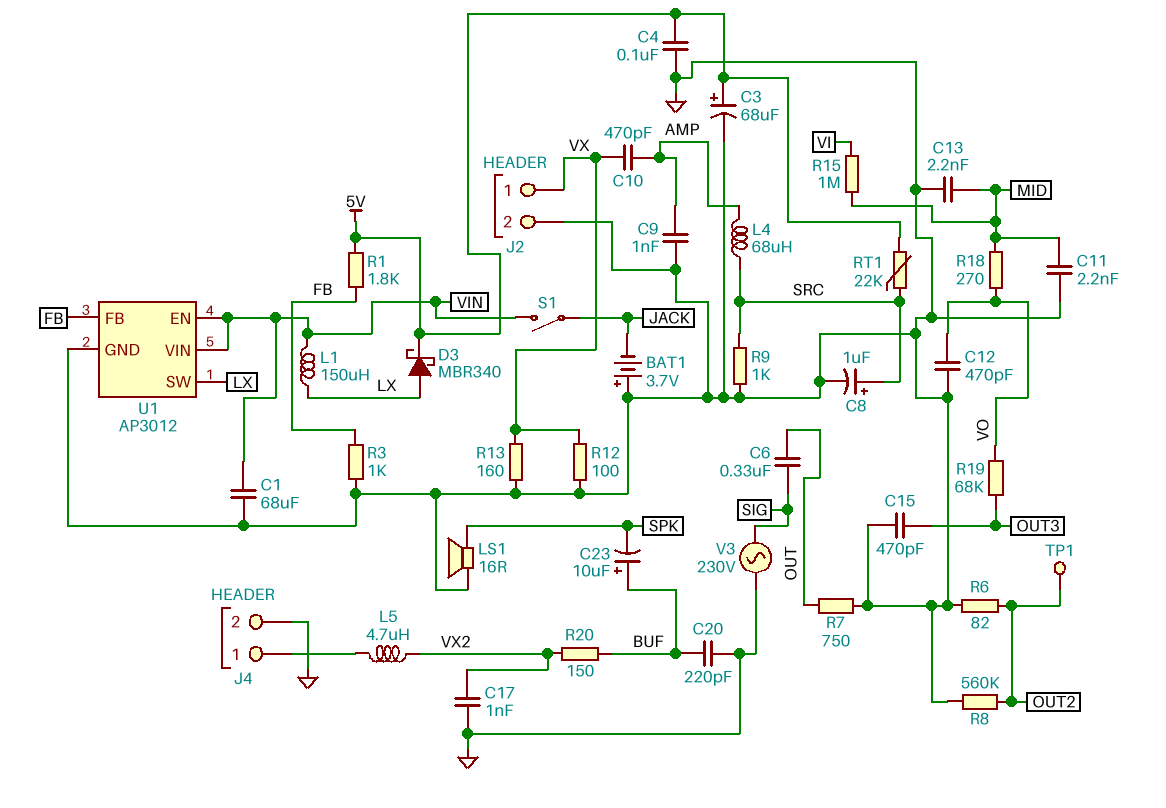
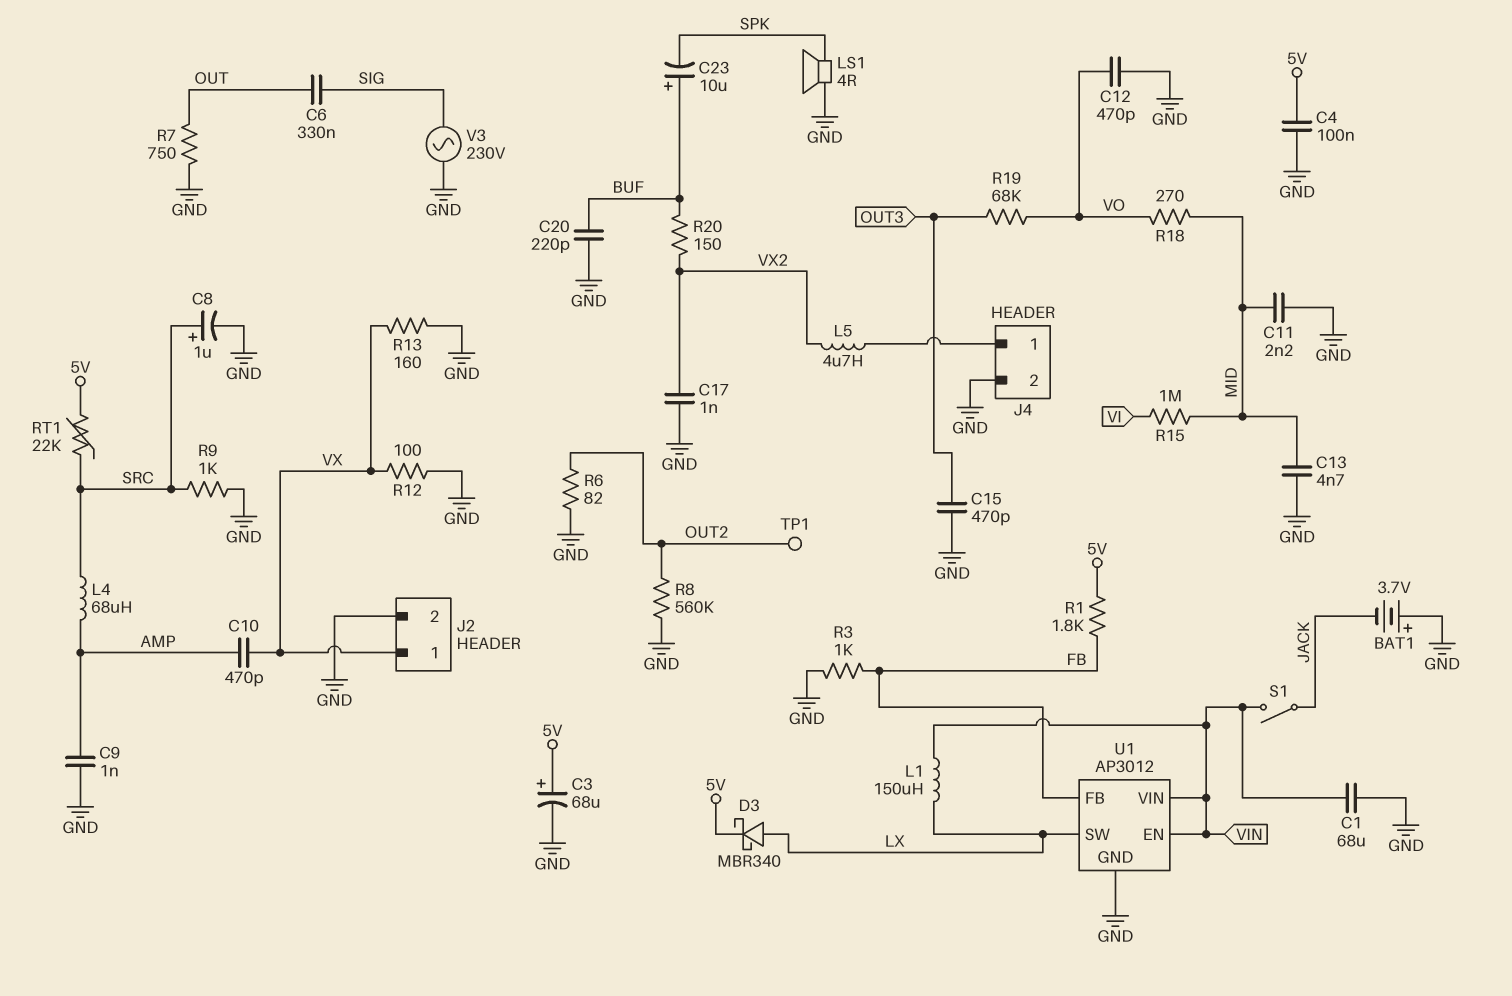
C13: 2.2nF (GND, MID) -> 4.7nF (GND, MID)
LS1: speaker 16R (GND, SPK) -> speaker 4R (GND, SPK)

